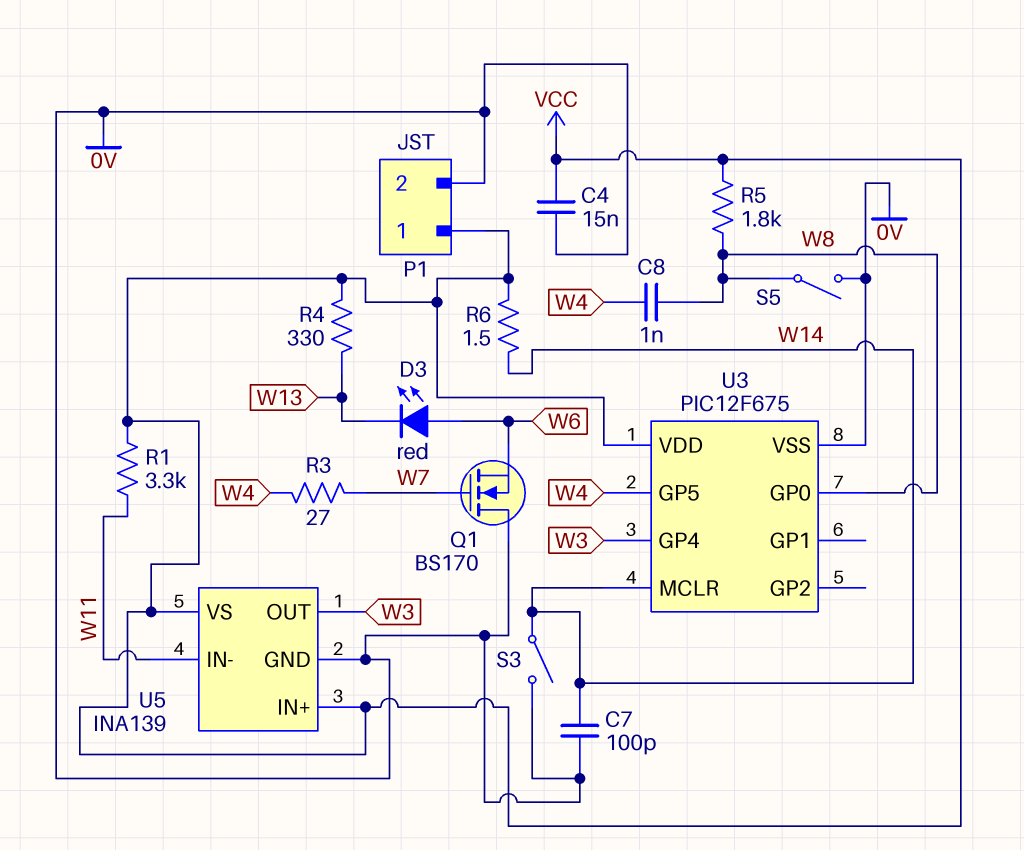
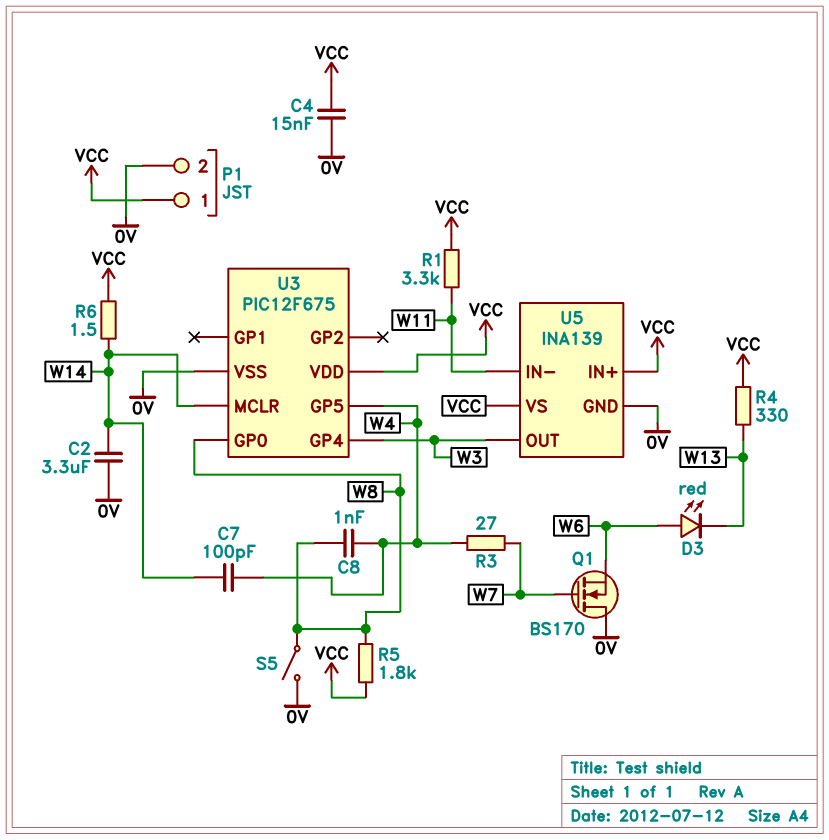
C2: none -> 3.3uF (0V, W14)
C7: 100pF (0V, W14) -> 100pF (W4, W14)
S3: switch (0V, W14) -> none

